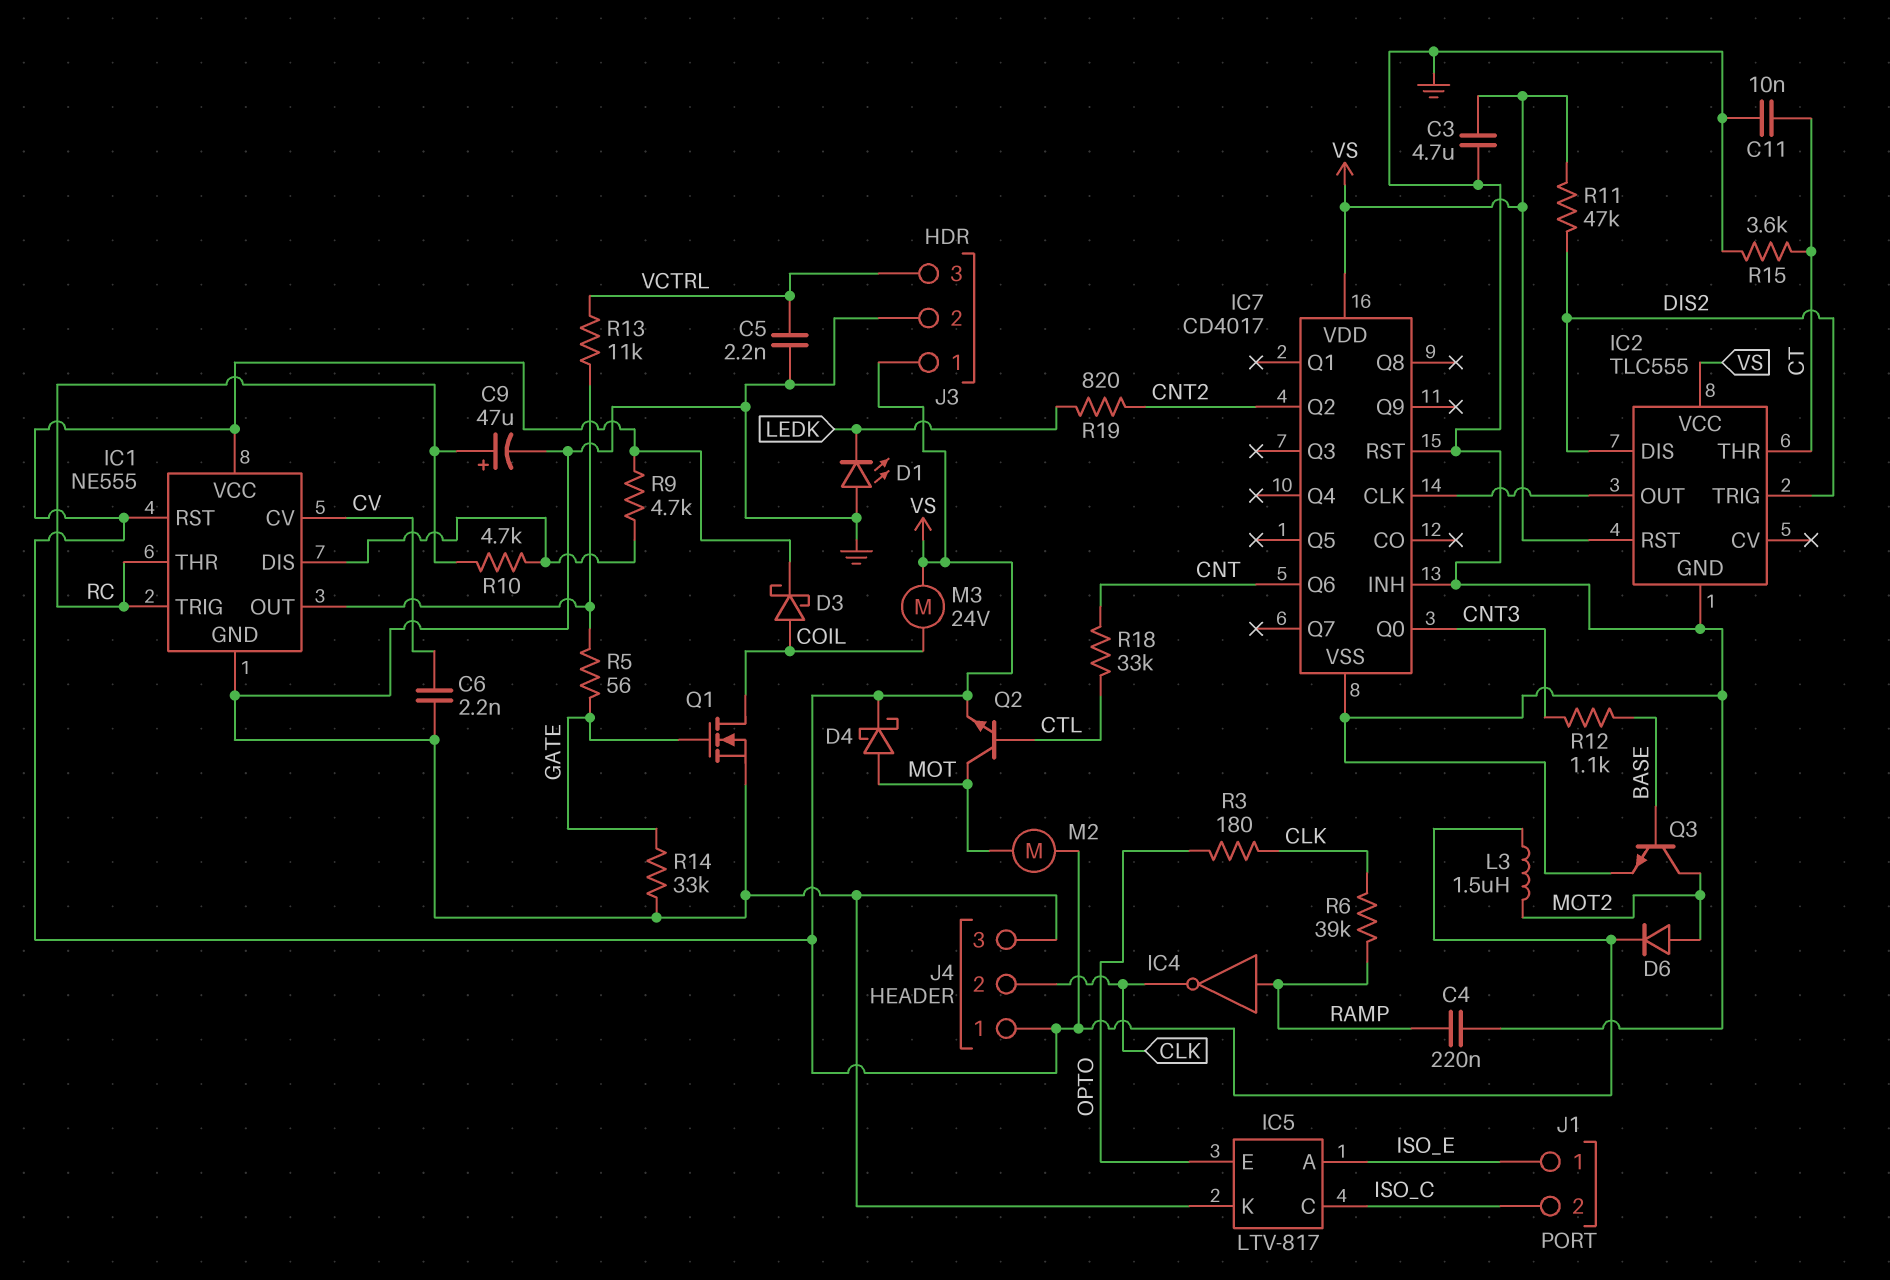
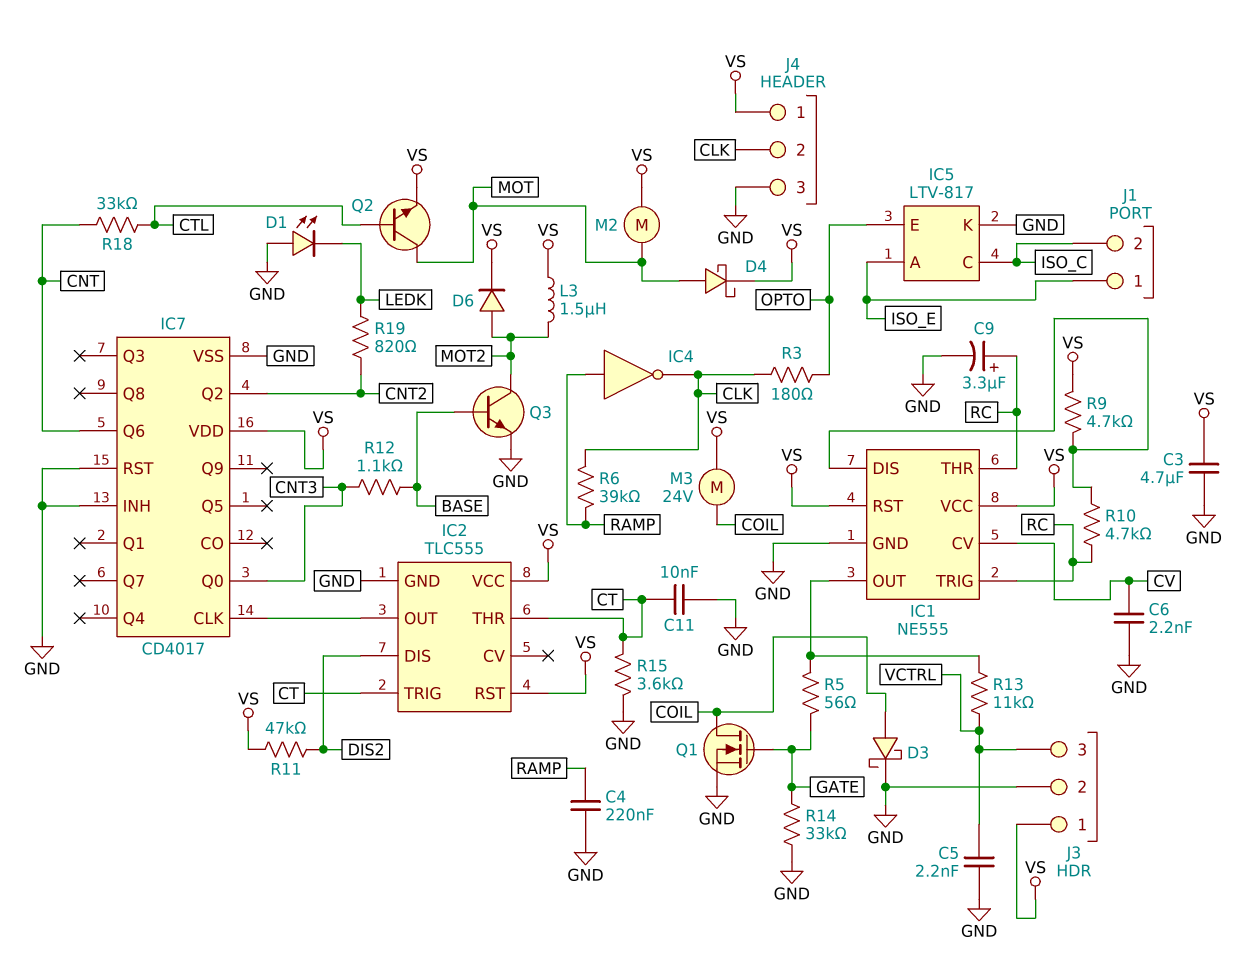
C9: 47uF (plus RC, minus GND) -> 3.3uF (plus RC, minus GND)
D3: schottky (A COIL, K VS) -> schottky (A COIL, K GND)
IC2 pin TRIG: DIS2 -> CT

